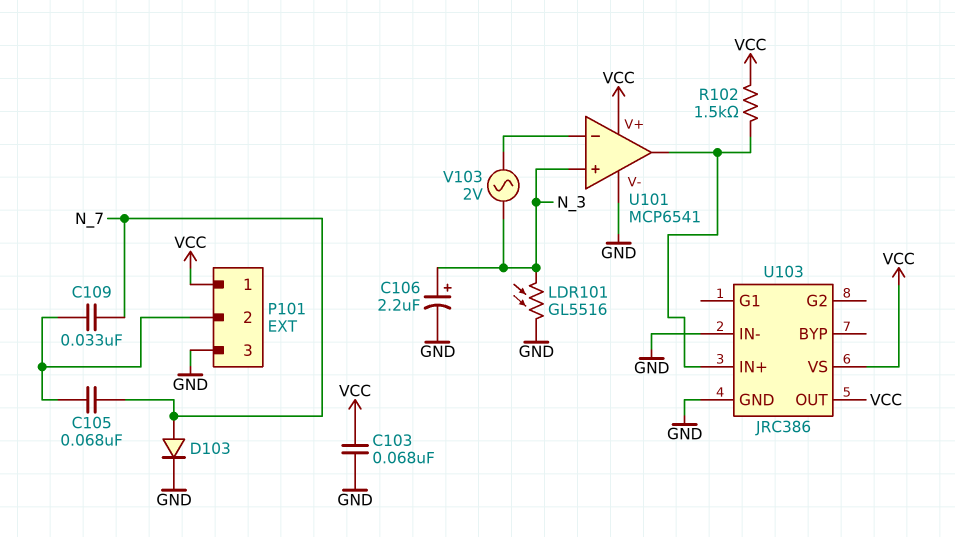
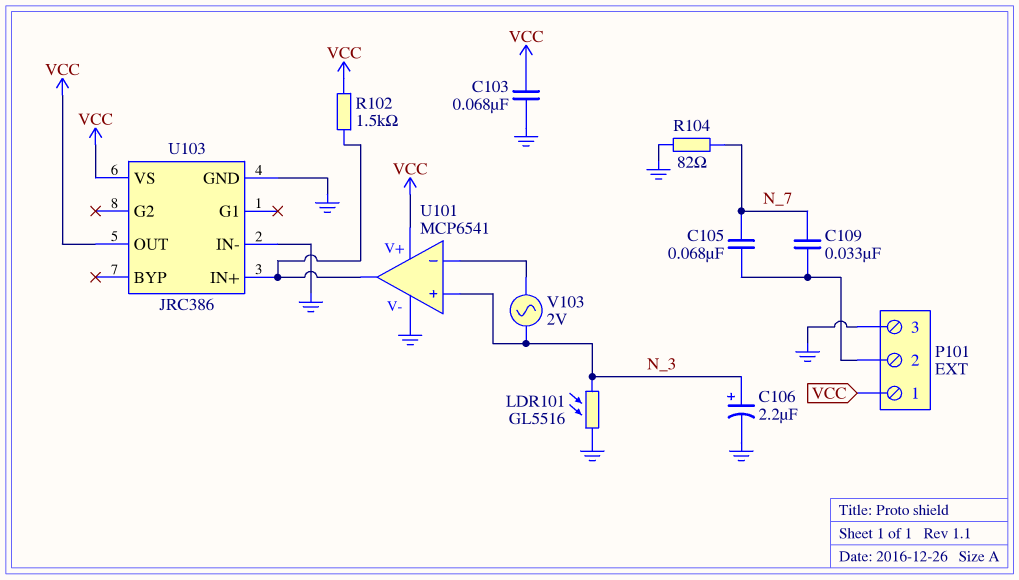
D103: diode (A N_7, K GND) -> none
R104: none -> 82 (GND, N_7)

